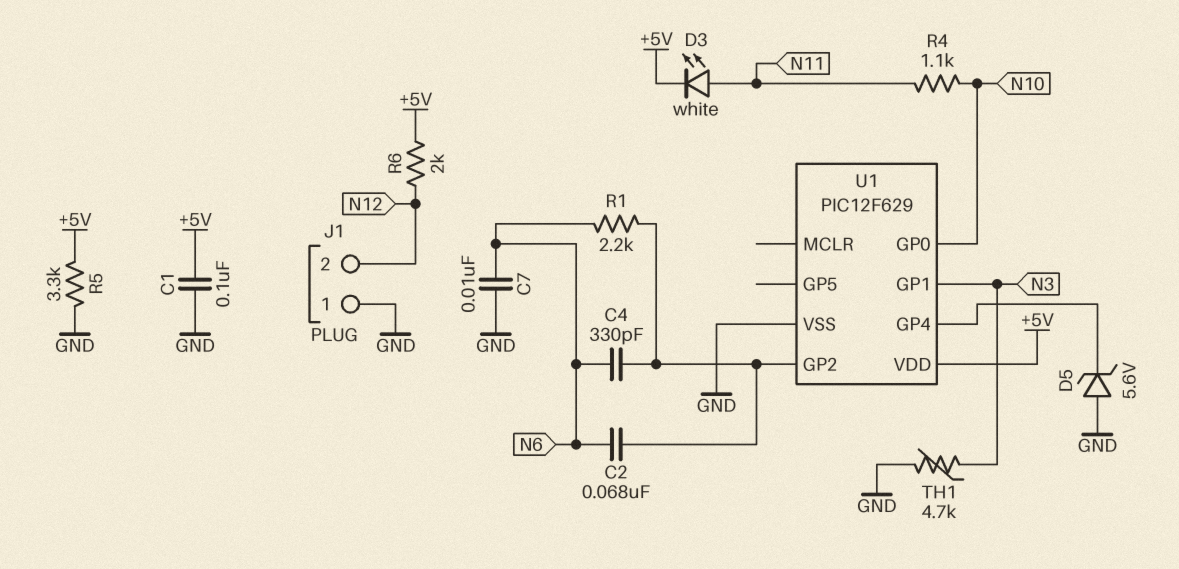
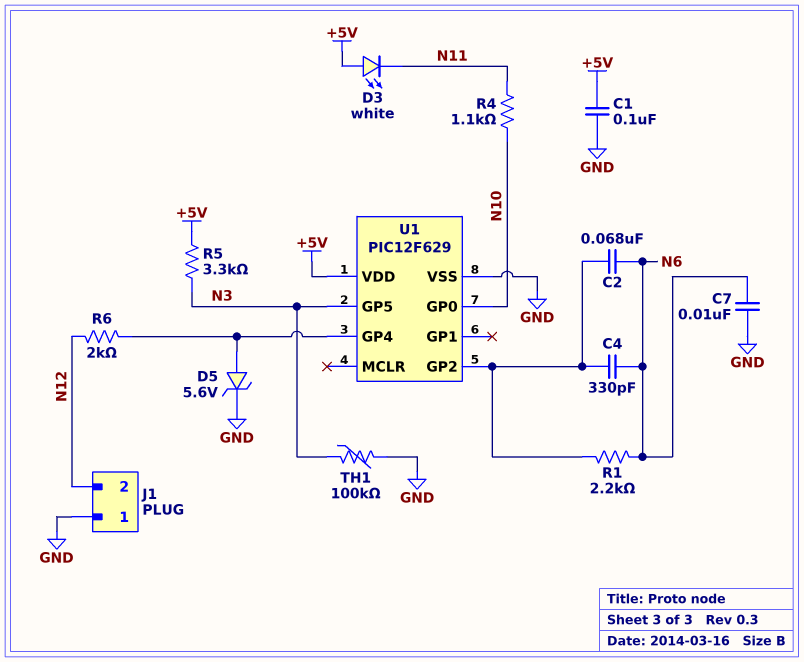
D3: LED white (A N11, K +5V) -> LED white (A +5V, K N11)
D5: zener 5.6V (A GND, K U1/GP4) -> zener 5.6V (A U1/GP4, K GND)
R5: 3.3k (+5V, GND) -> 3.3k (+5V, N3)
R6: 2k (+5V, N12) -> 2k (N12, U1/GP4)
TH1: 4.7k (GND, N3) -> 100k (GND, N3)
U1 pin GP1: N3 -> none
U1 pin GP5: none -> N3

